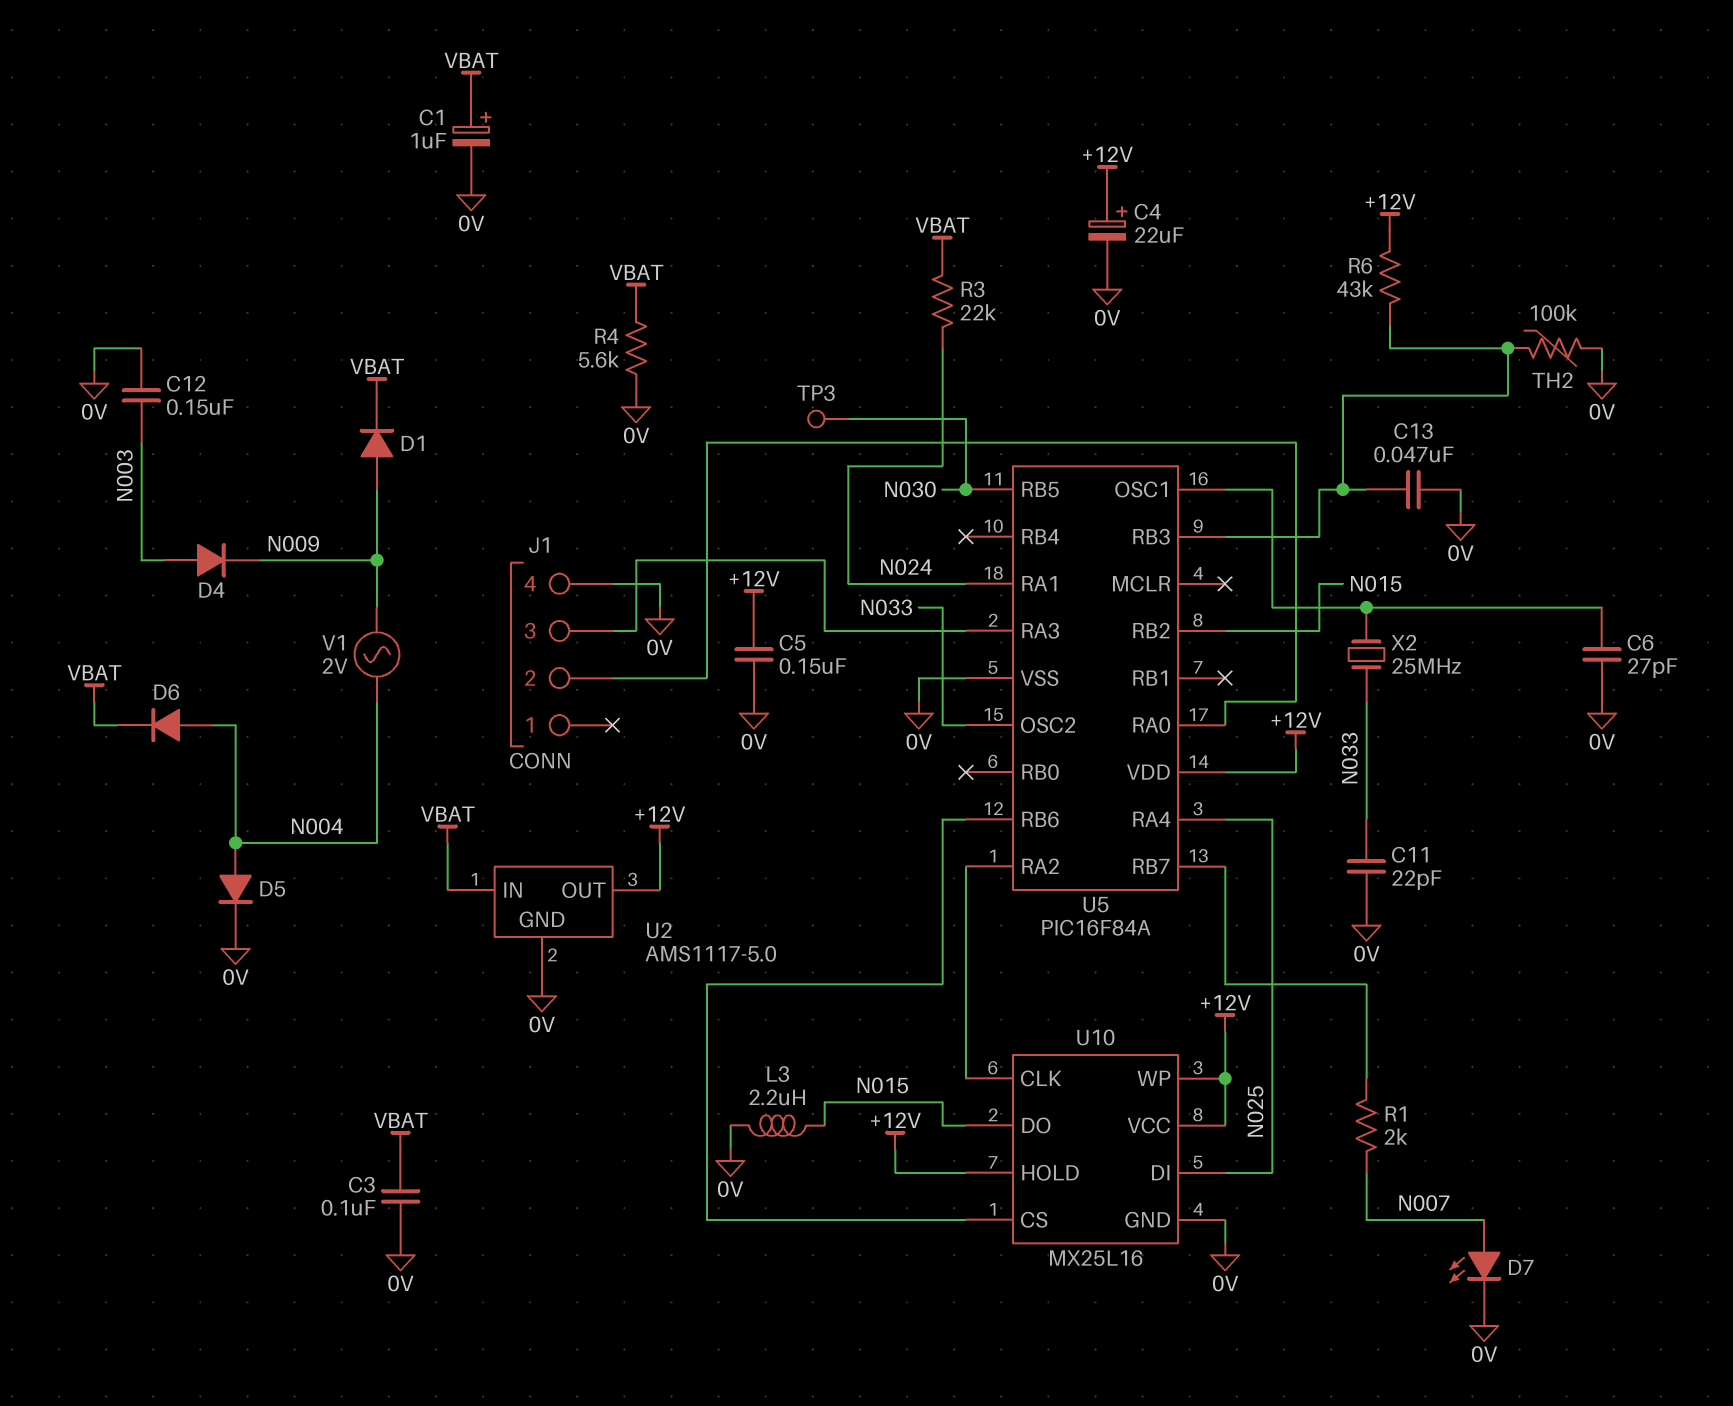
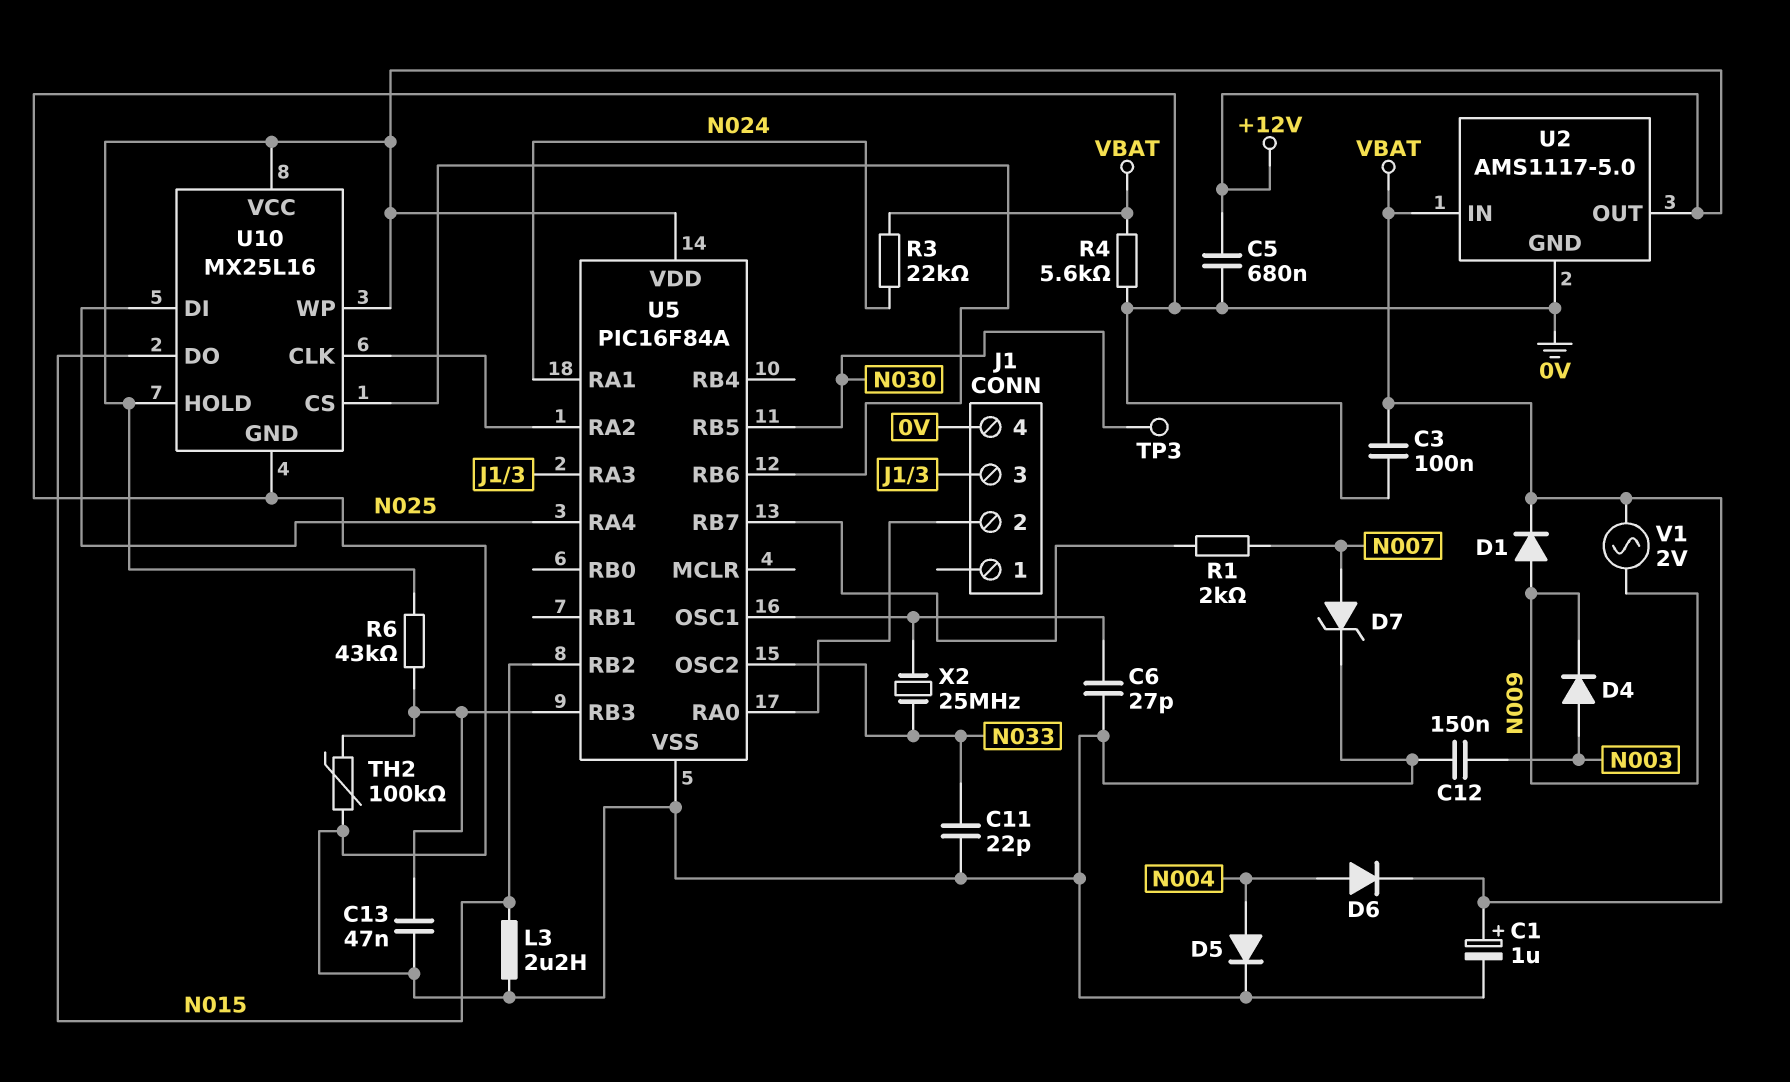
C4: 22uF (plus +12V, minus 0V) -> none
C5: 150nF (+12V, 0V) -> 680nF (+12V, 0V)
D7: LED (A N007, K 0V) -> zener (A N007, K 0V)
V1: AC 2V (N004, N009) -> AC 2V (N009, VBAT)

